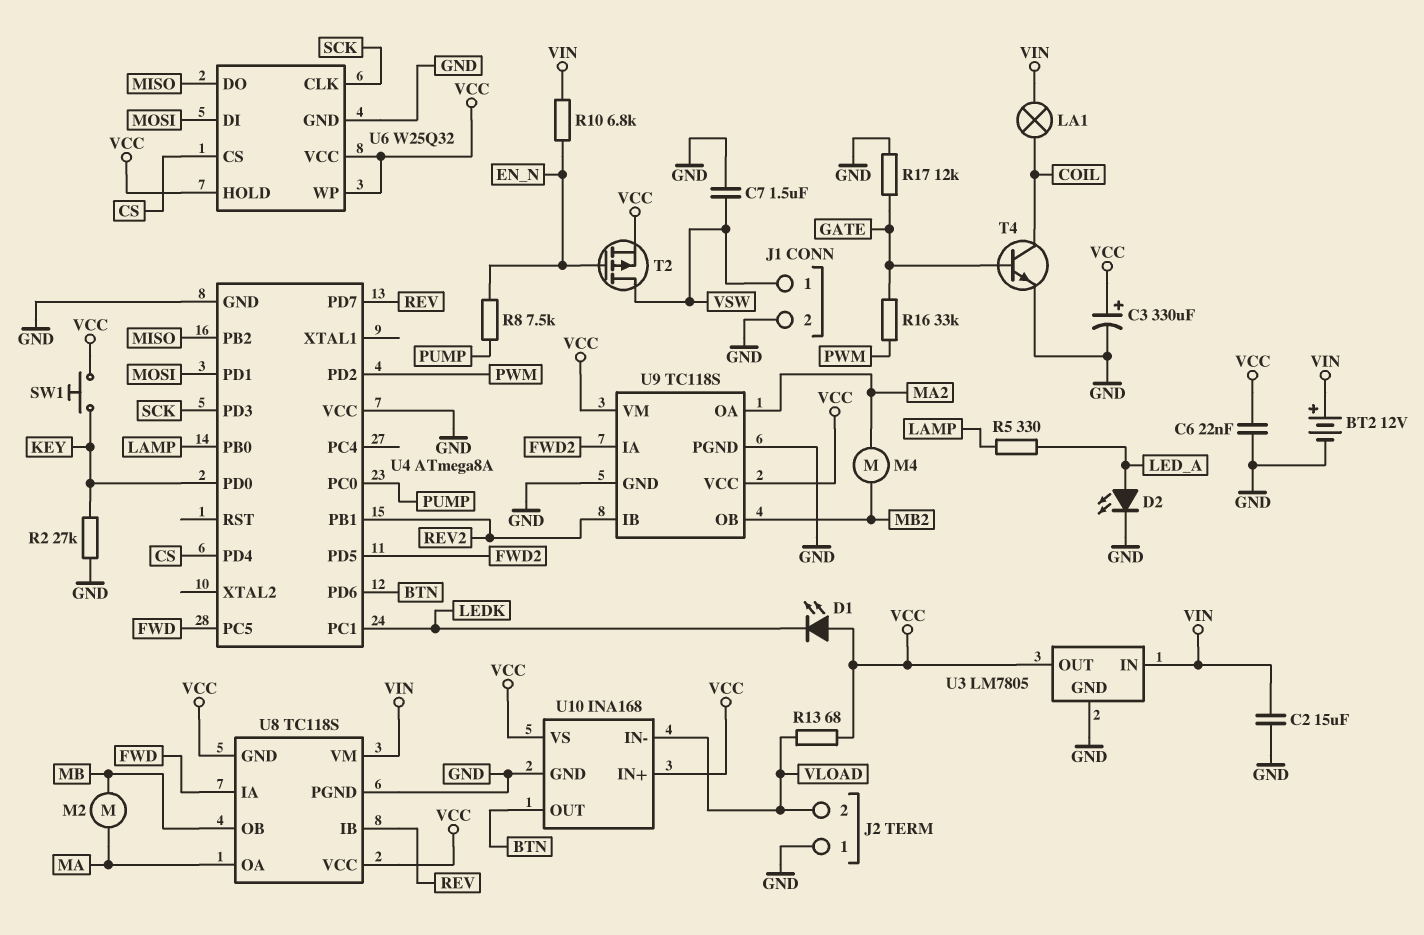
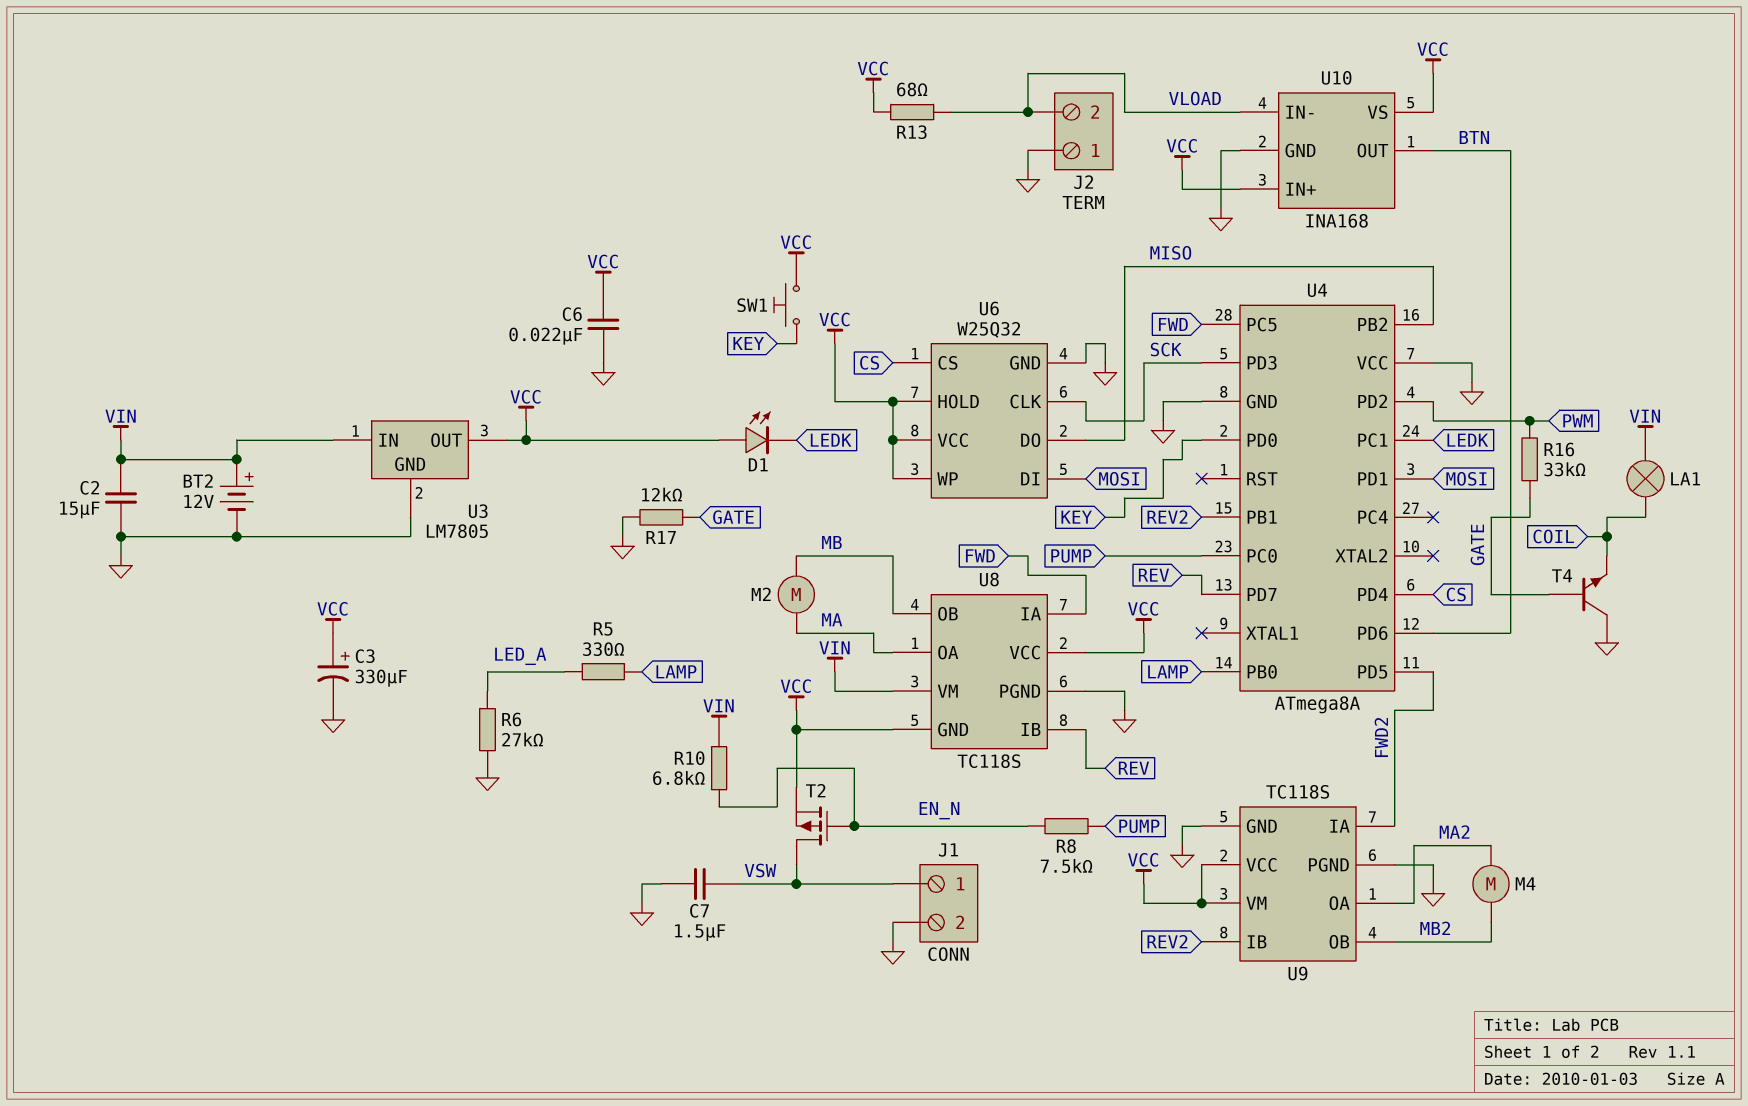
D2: LED (A LED_A, K GND) -> none
R2: 27k (GND, KEY) -> none
R6: none -> 27k (GND, LED_A)
T4: NPN (B GATE, C COIL, E GND) -> NPN (B GATE, C GND, E COIL)

